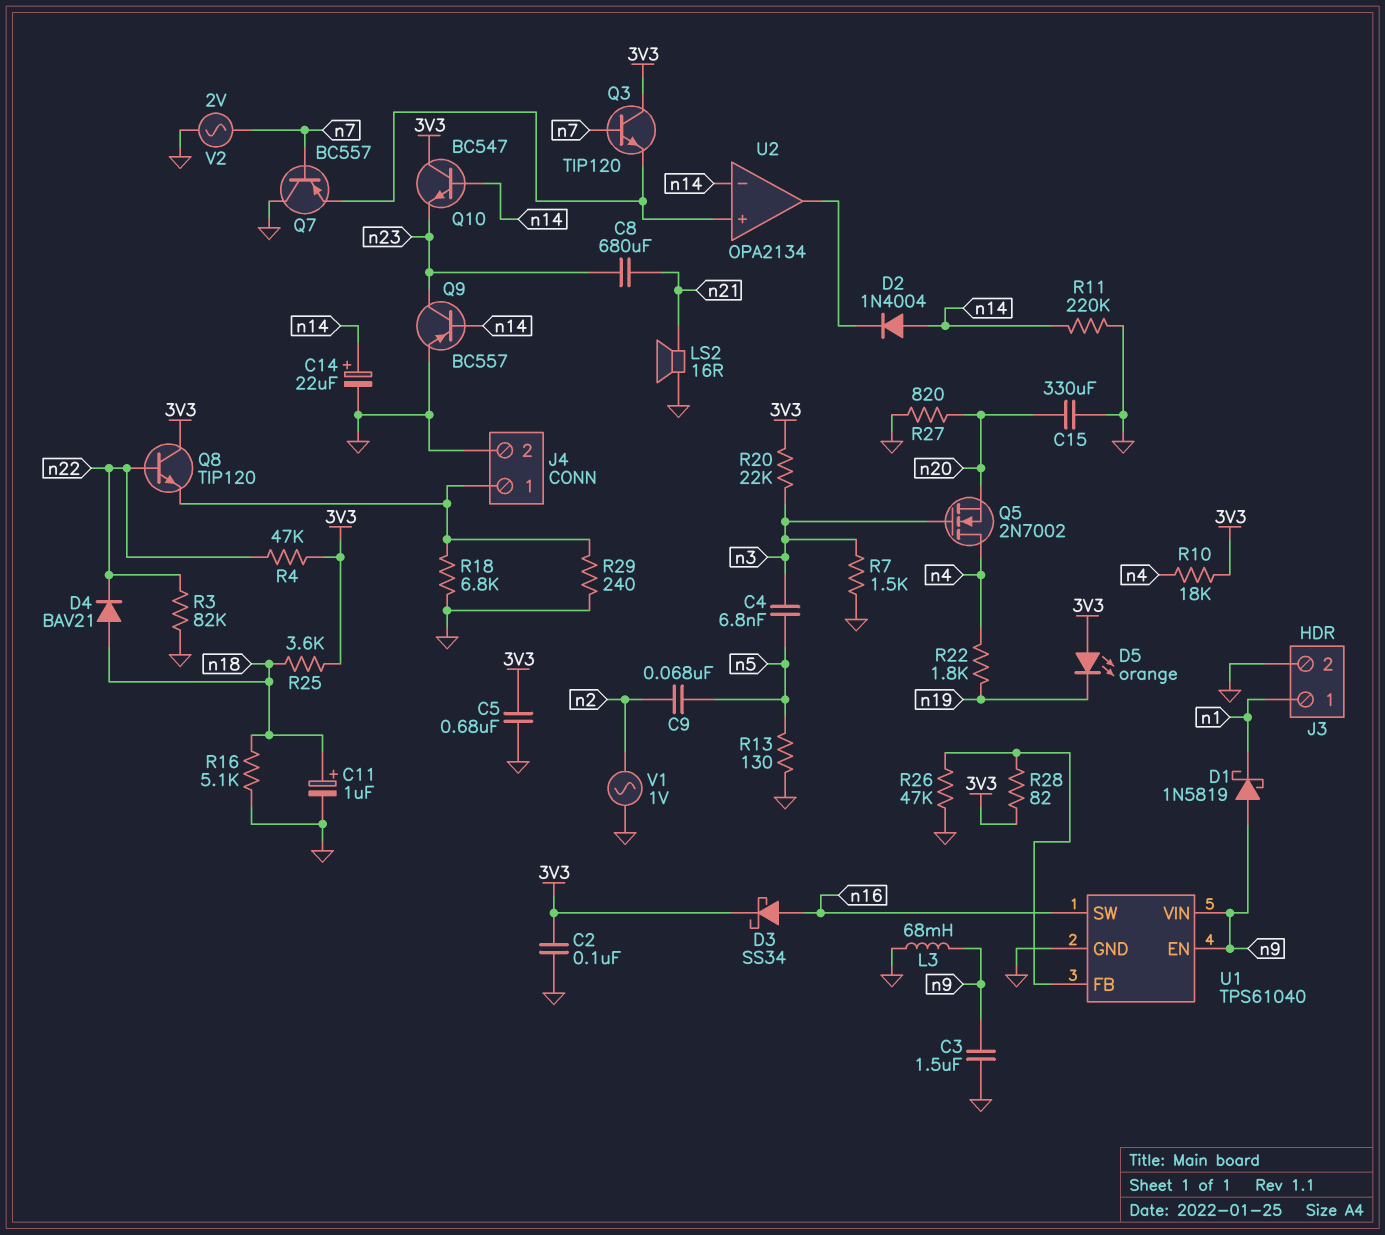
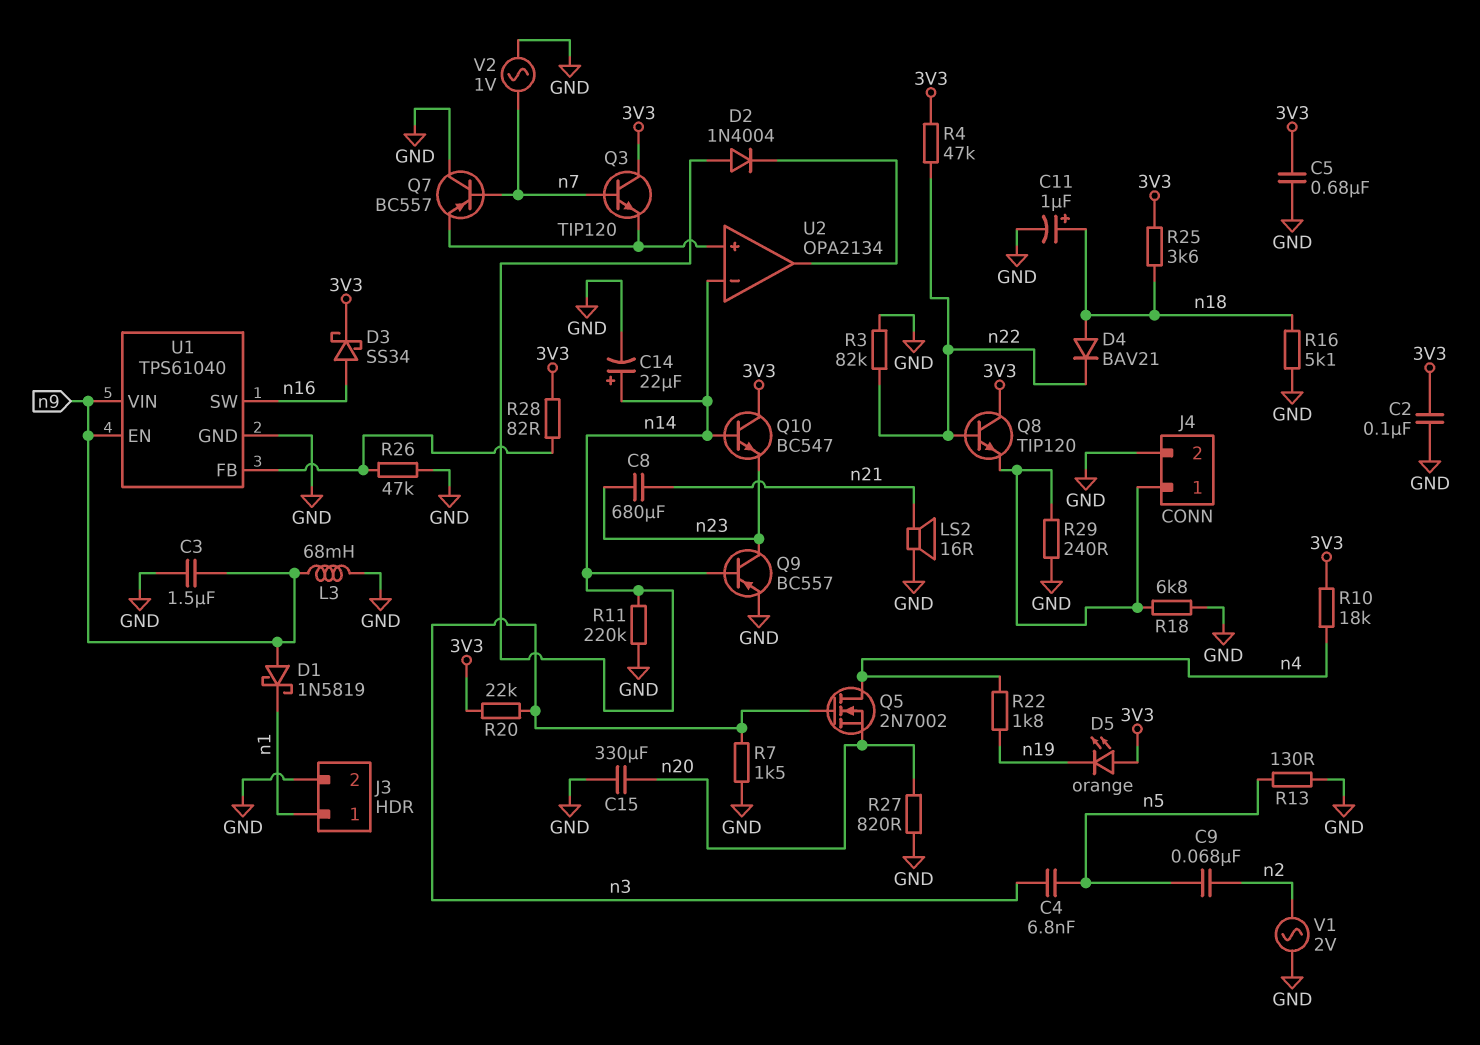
V1: AC 1V (GND, n2) -> AC 2V (GND, n2)
V2: AC 2V (GND, n7) -> AC 1V (GND, n7)

